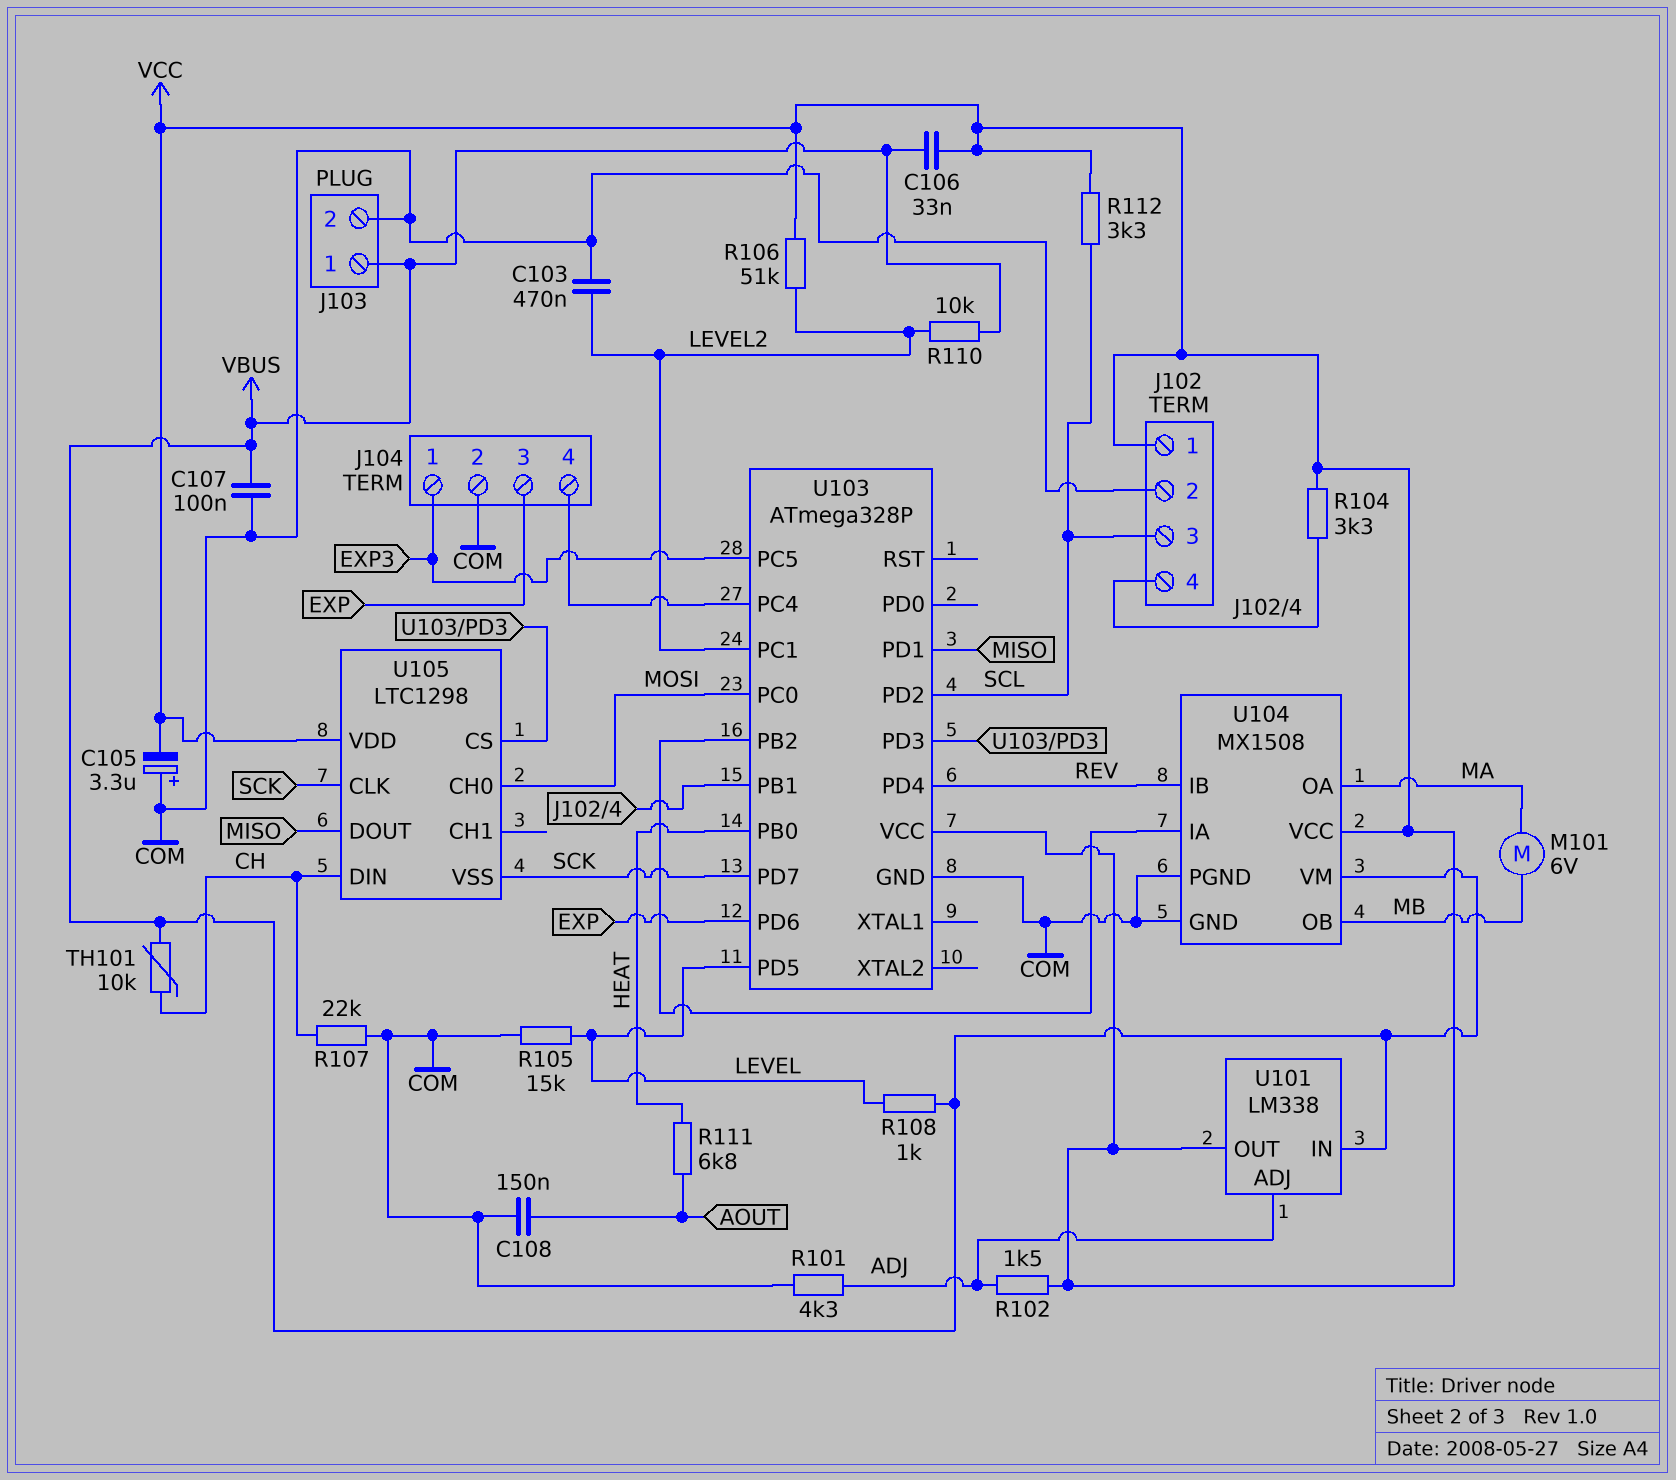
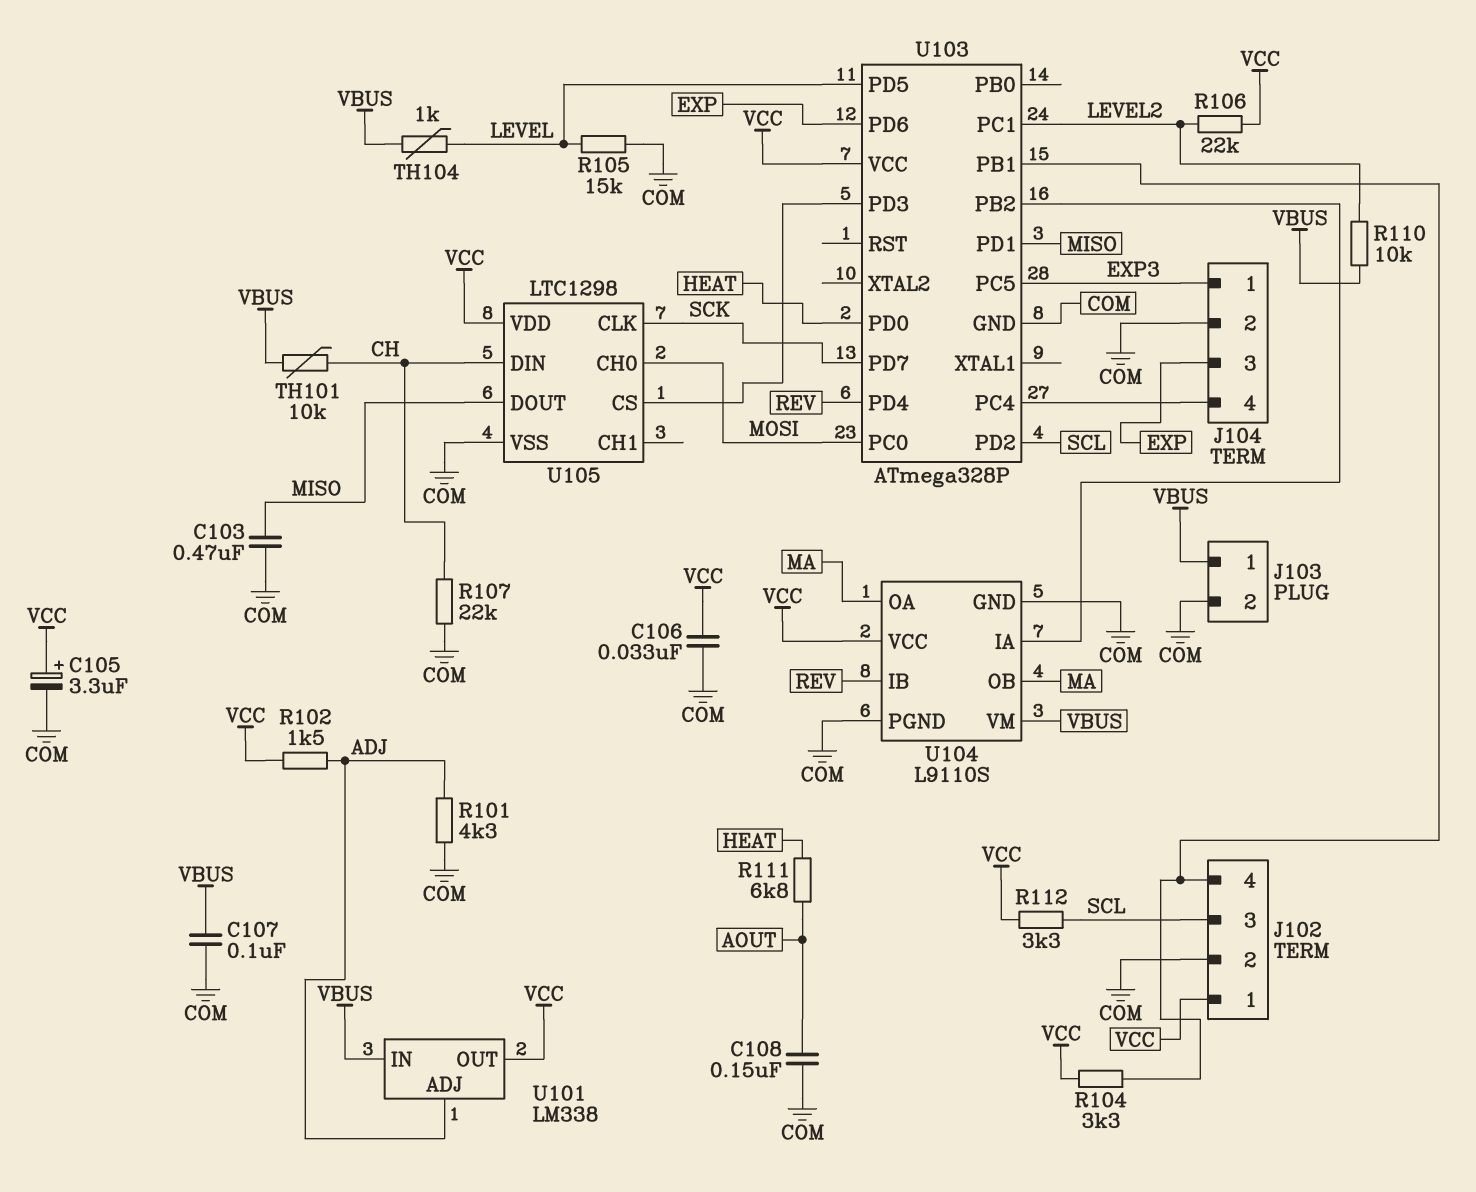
C103: 470nF (COM, LEVEL2) -> 470nF (COM, MISO)
C105: 3.3uF (plus COM, minus VCC) -> 3.3uF (plus VCC, minus COM)
C106: 33nF (VBUS, VCC) -> 33nF (COM, VCC)
M101: motor 6V (MA, MB) -> none
R106: 51k (LEVEL2, VCC) -> 22k (LEVEL2, VCC)
R108: 1k (LEVEL, VBUS) -> none
TH104: none -> 1k (LEVEL, VBUS)
U103 pin PB0: HEAT -> none
U103 pin PD0: none -> HEAT
U104: MX1508 -> L9110S
U104 pin OB: MB -> MA
U105 pin VSS: SCK -> COM

